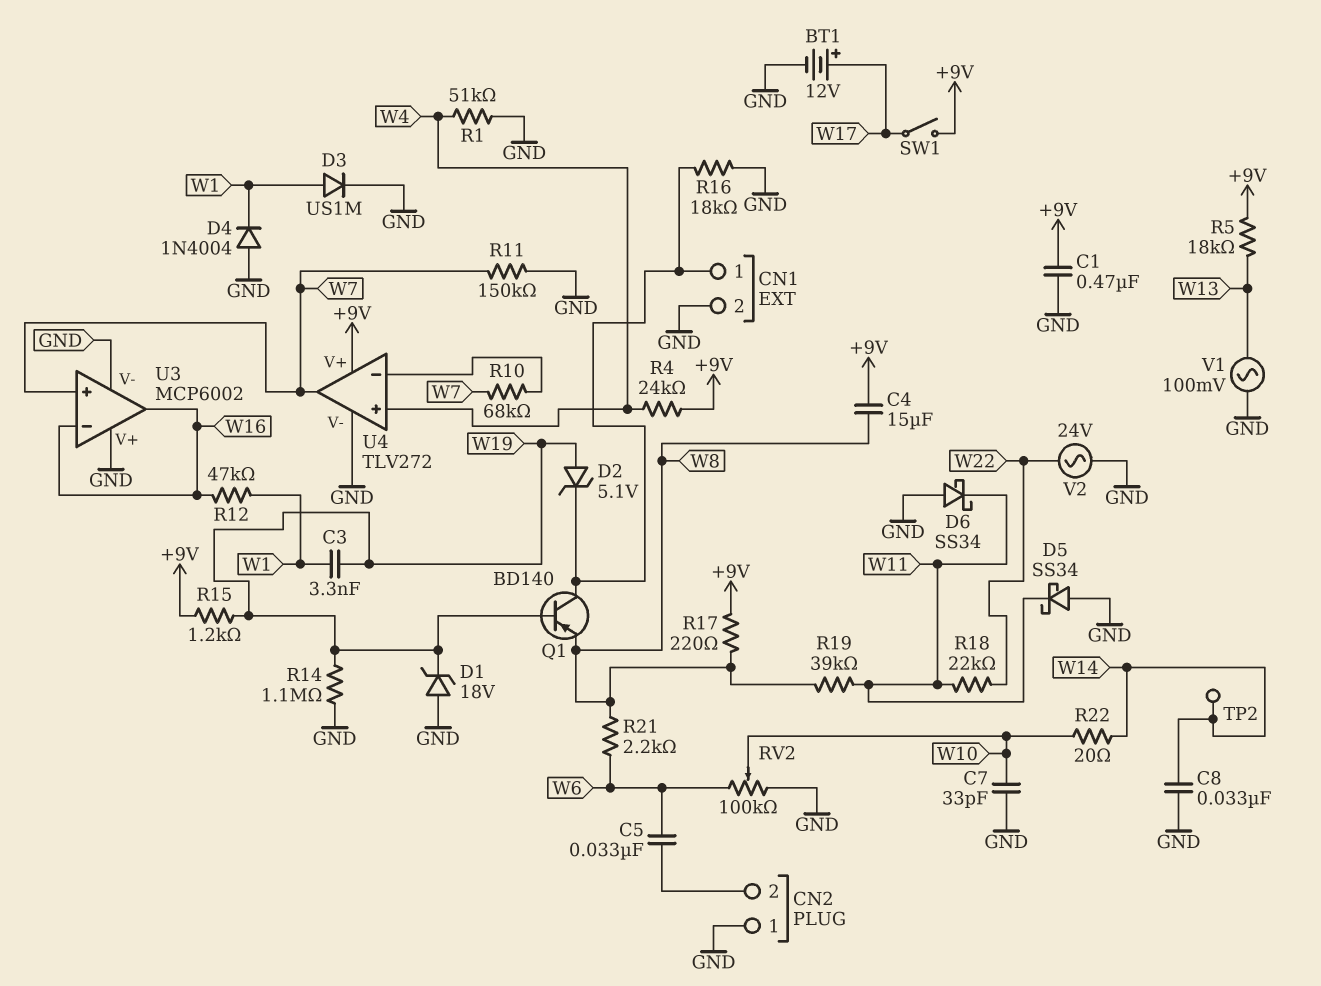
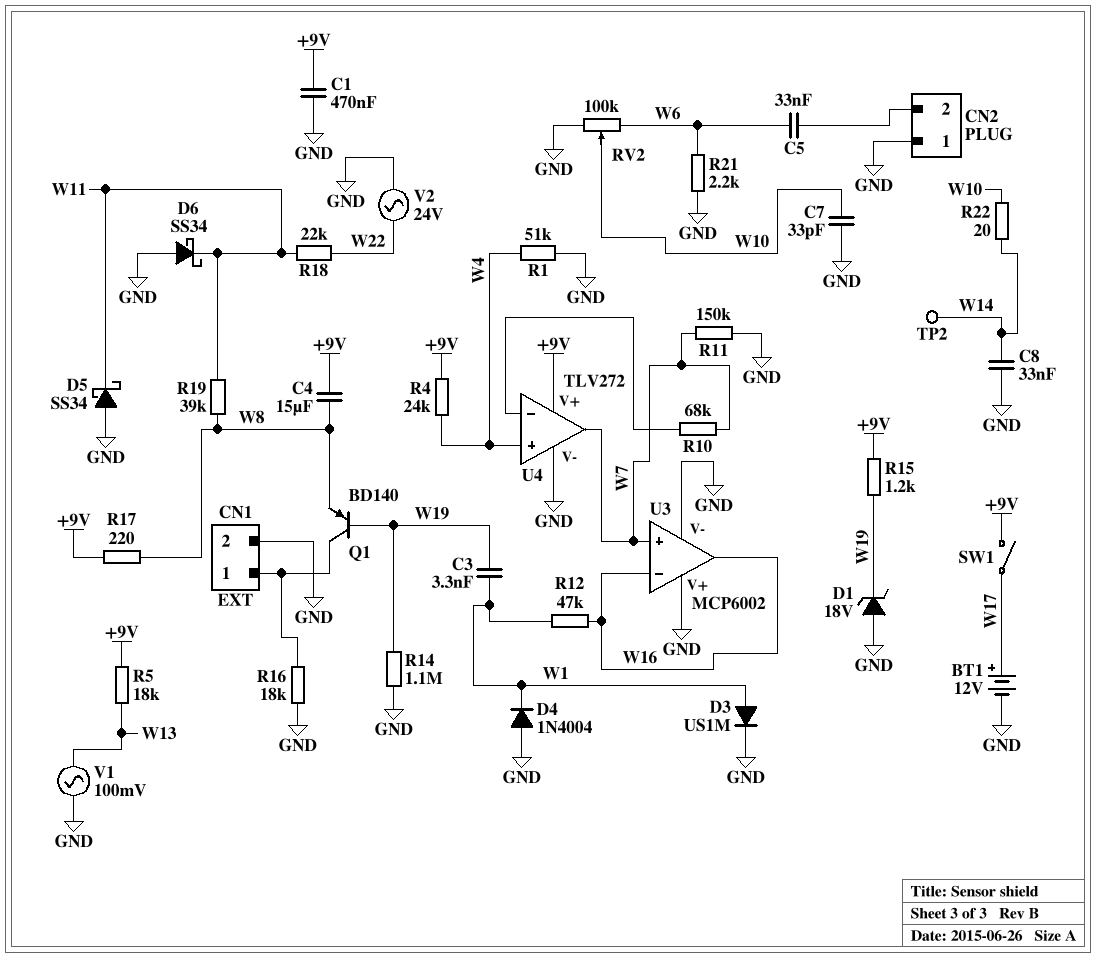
D2: zener 5.1V (A W19, K CN1/1) -> none
R21: 2.2k (W6, W8) -> 2.2k (GND, W6)

